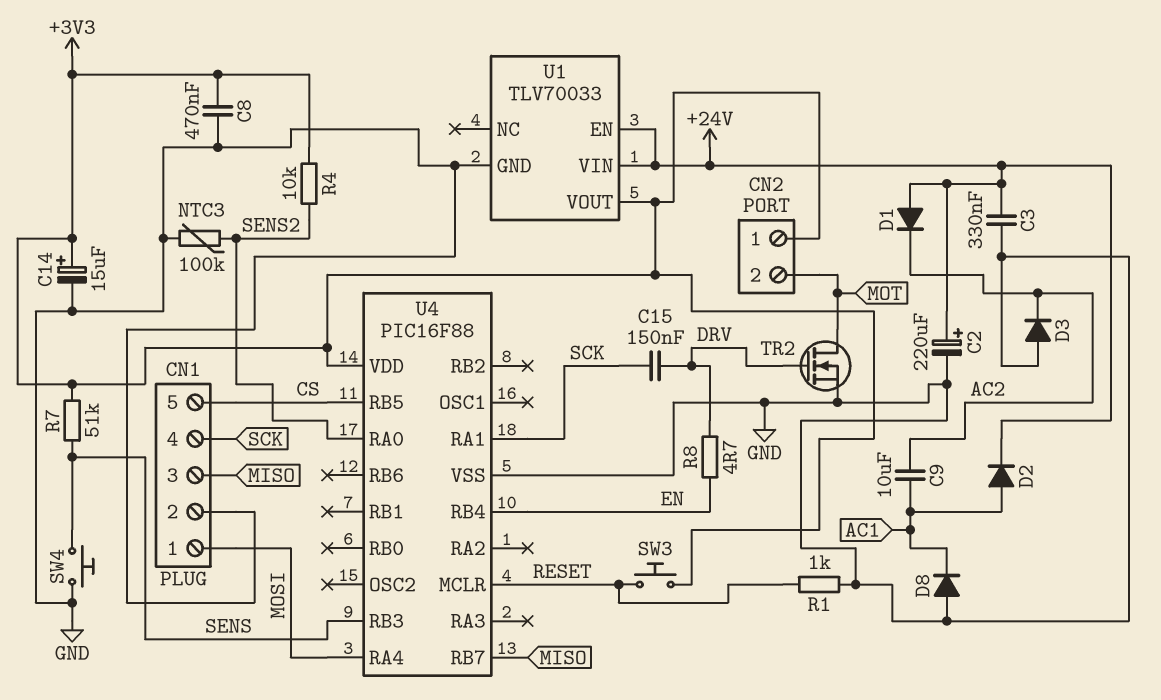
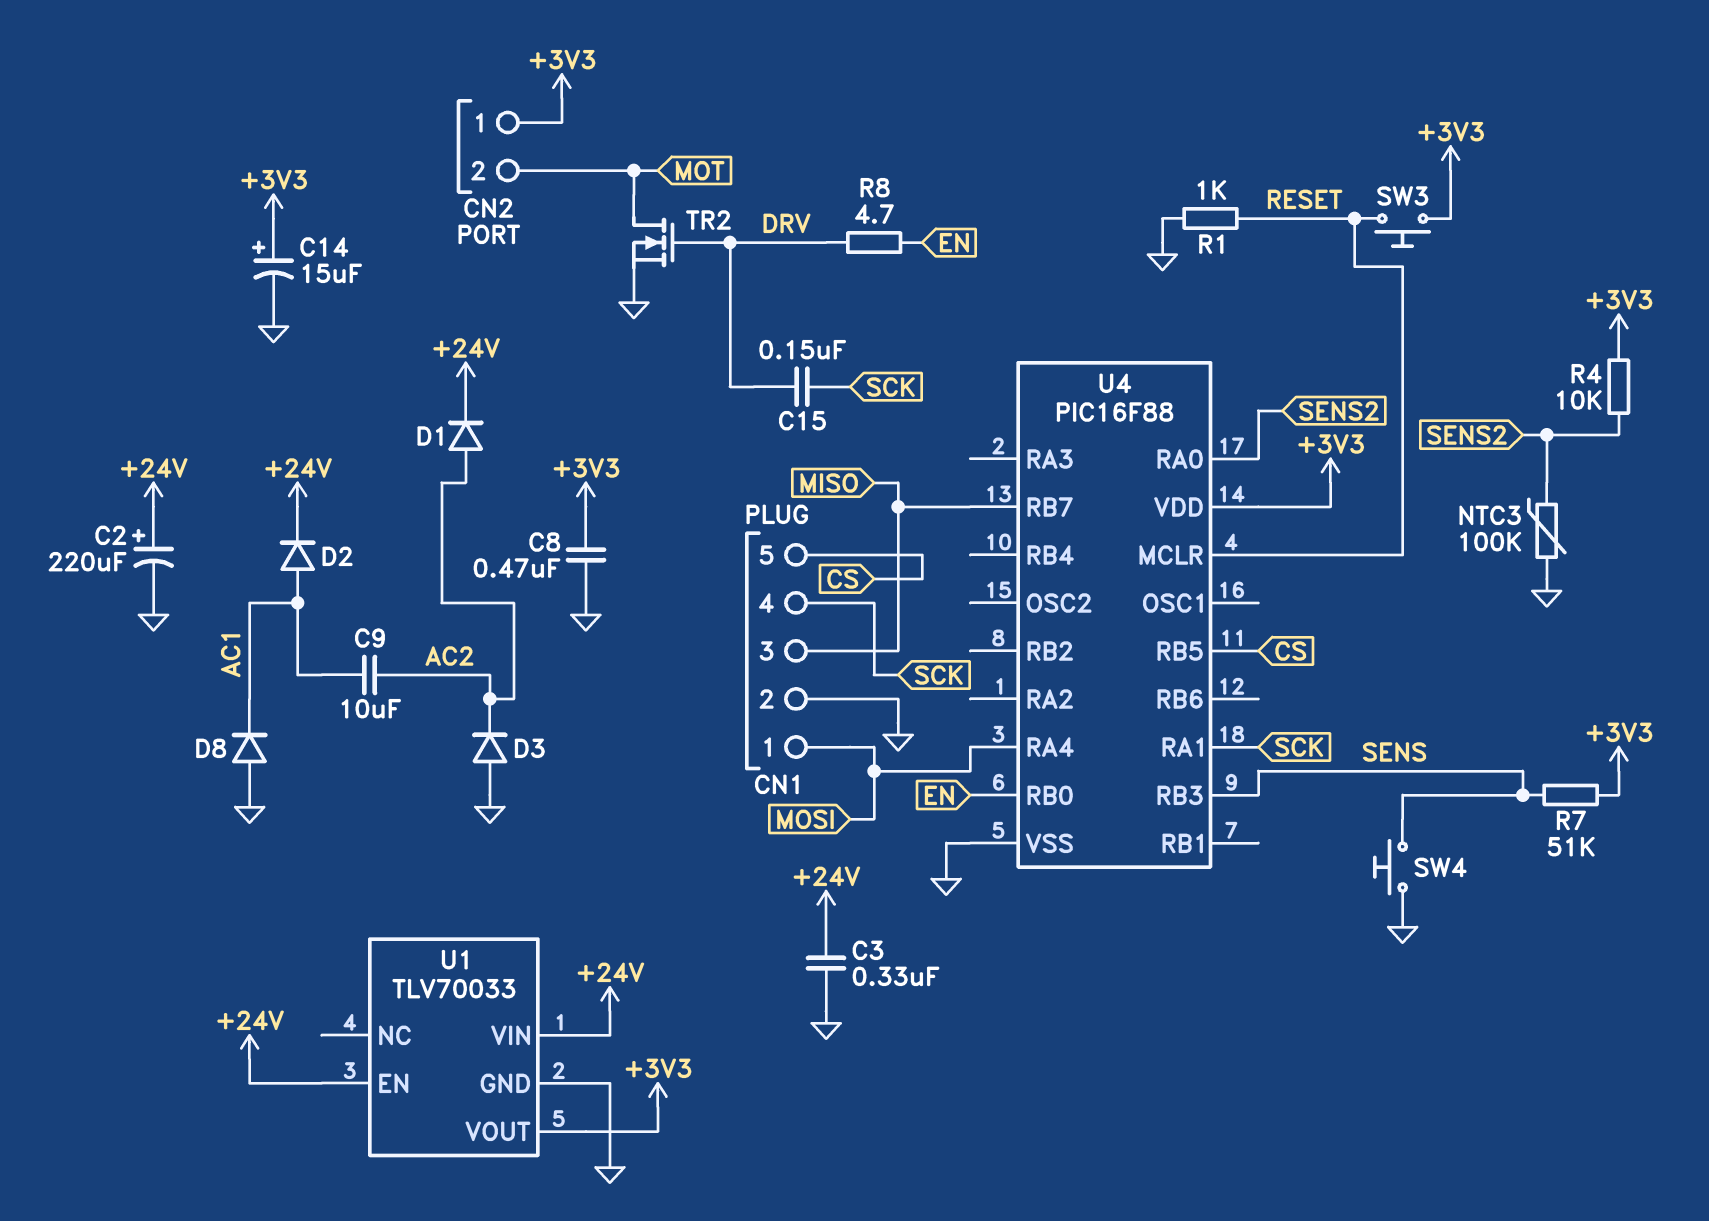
D1: diode (A +24V, K AC2) -> diode (A AC2, K +24V)
U4 pin RB0: none -> EN
U4 pin RB4: EN -> none

